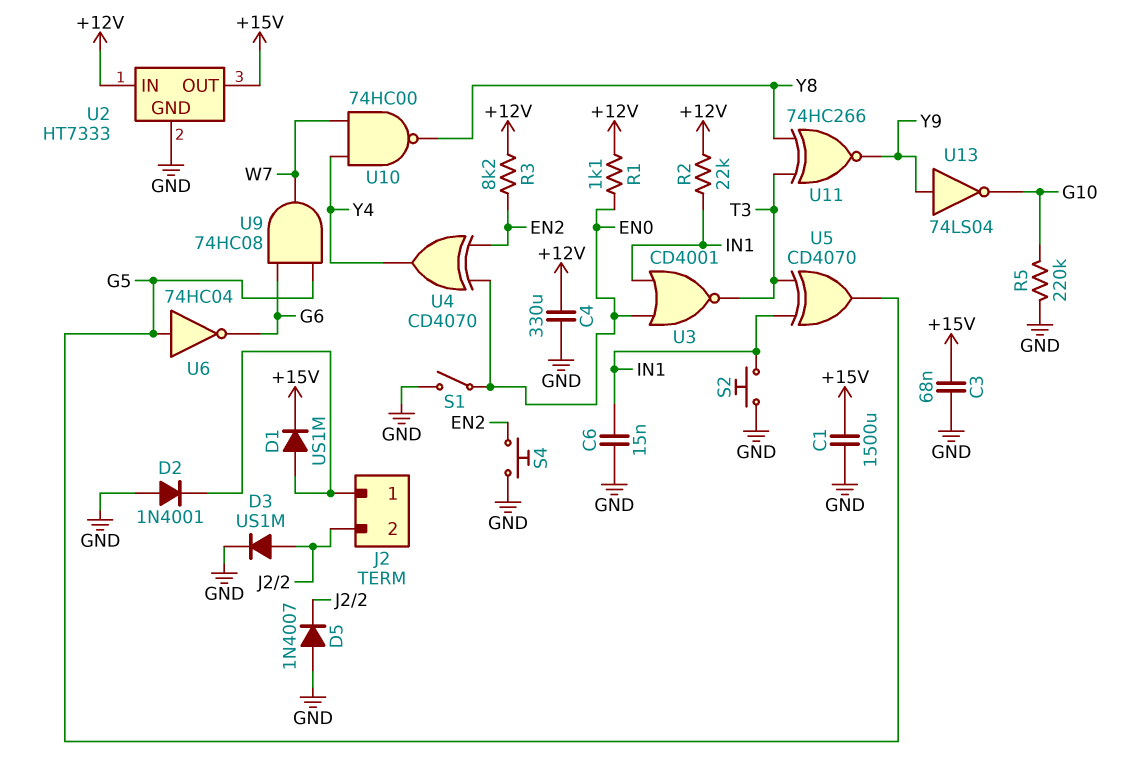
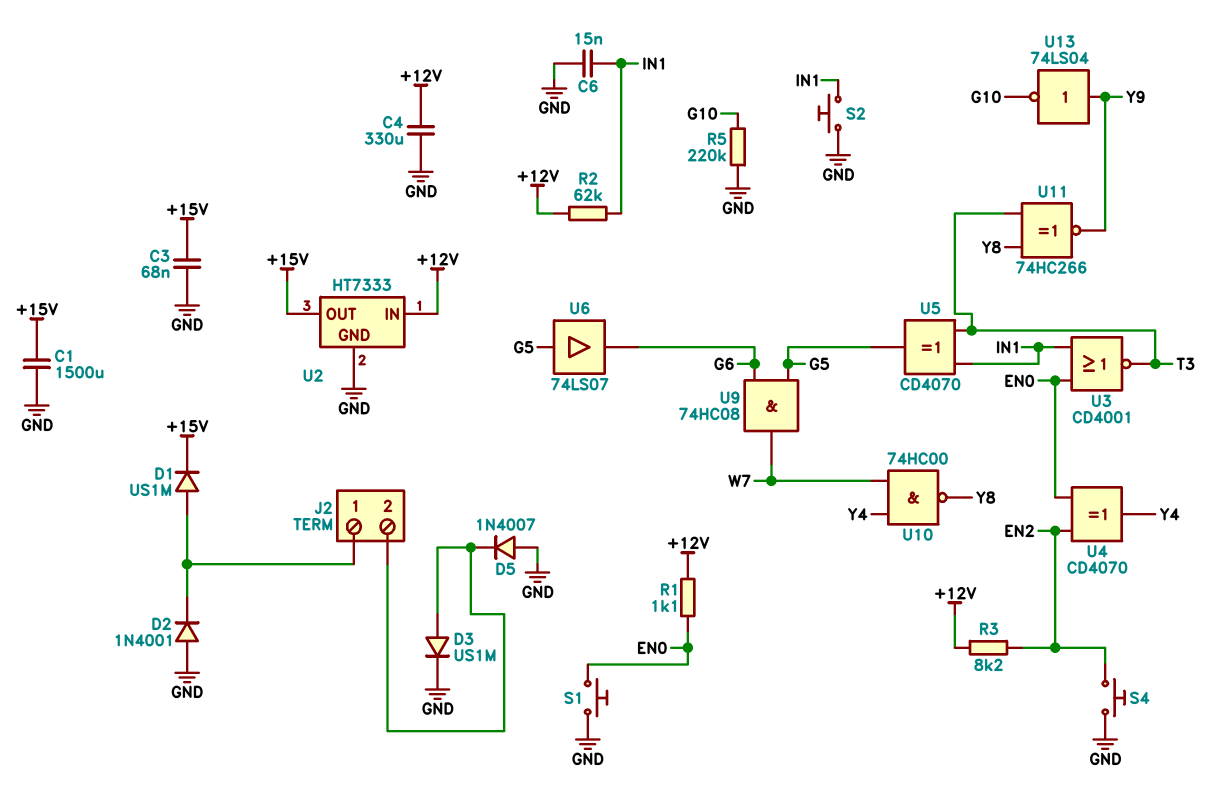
R2: 22k (+12V, IN1) -> 62k (+12V, IN1)
S1: switch (EN0, GND) -> button (EN0, GND)
U6: NOT 74HC04 (in G5, out G6) -> buffer 74LS07 (in G5, out G6)

